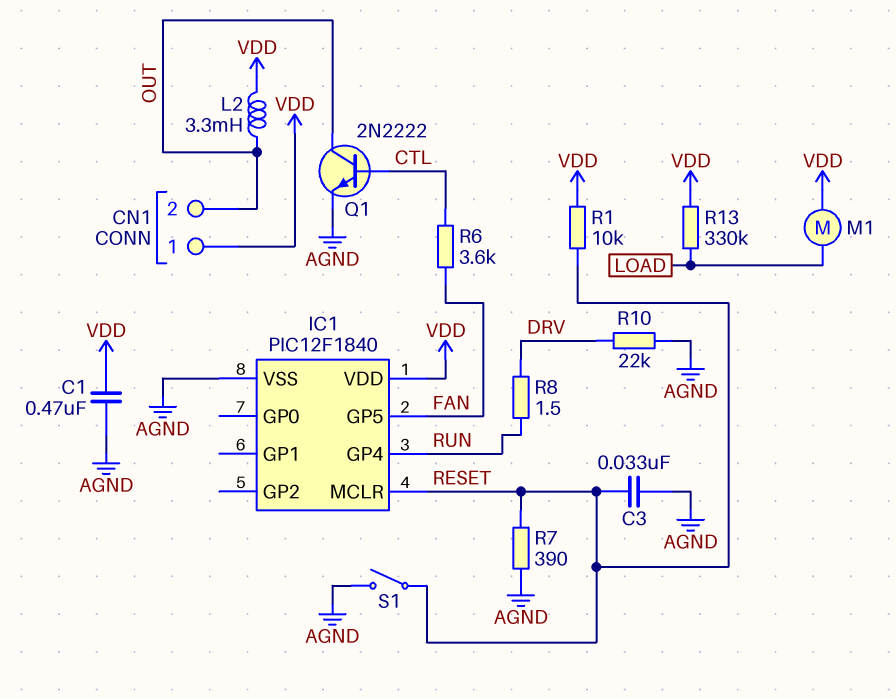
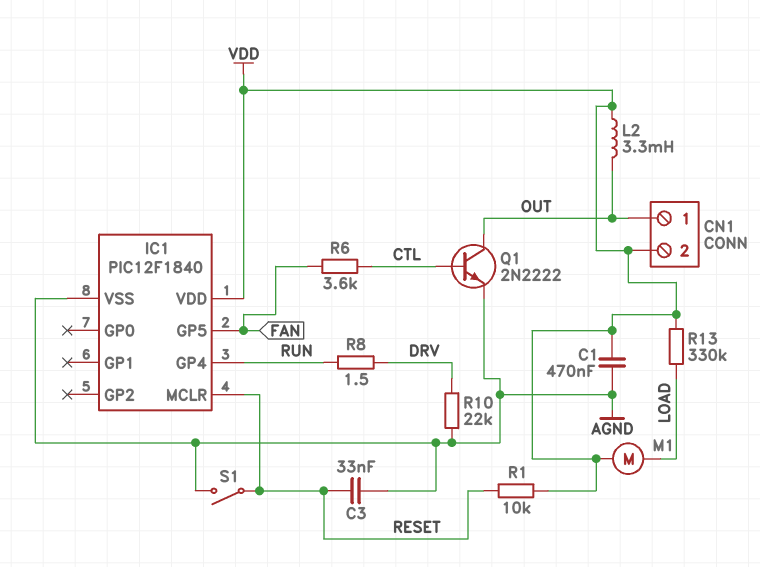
CN1 pin 1: VDD -> OUT
CN1 pin 2: OUT -> VDD
R7: 390 (AGND, RESET) -> none

